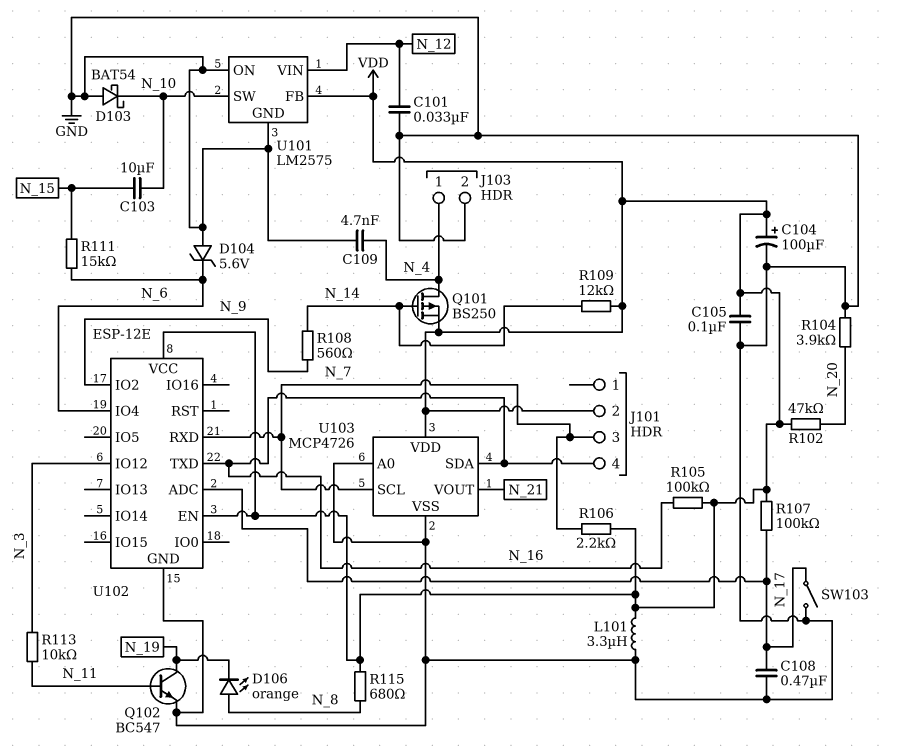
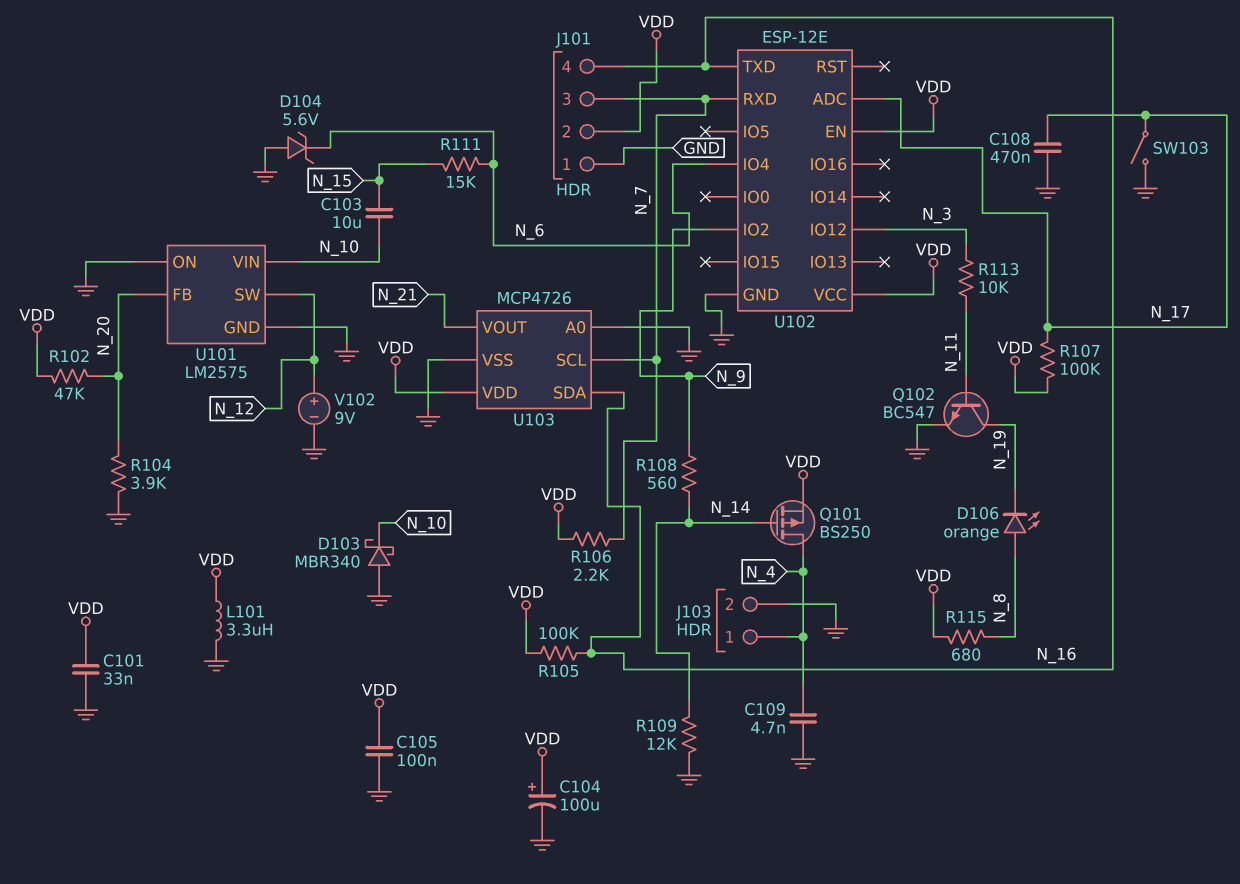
C101: 33nF (GND, N_12) -> 33nF (GND, VDD)
D103: schottky BAT54 (A GND, K N_10) -> schottky MBR340 (A GND, K N_10)
J101 pin 1: none -> GND
R109: 12k (N_14, VDD) -> 12k (GND, N_14)
U101 pin FB: VDD -> N_20
U101 pin SW: N_10 -> N_12
U101 pin VIN: N_12 -> N_10
V102: none -> 9V (plus N_12, minus GND)

